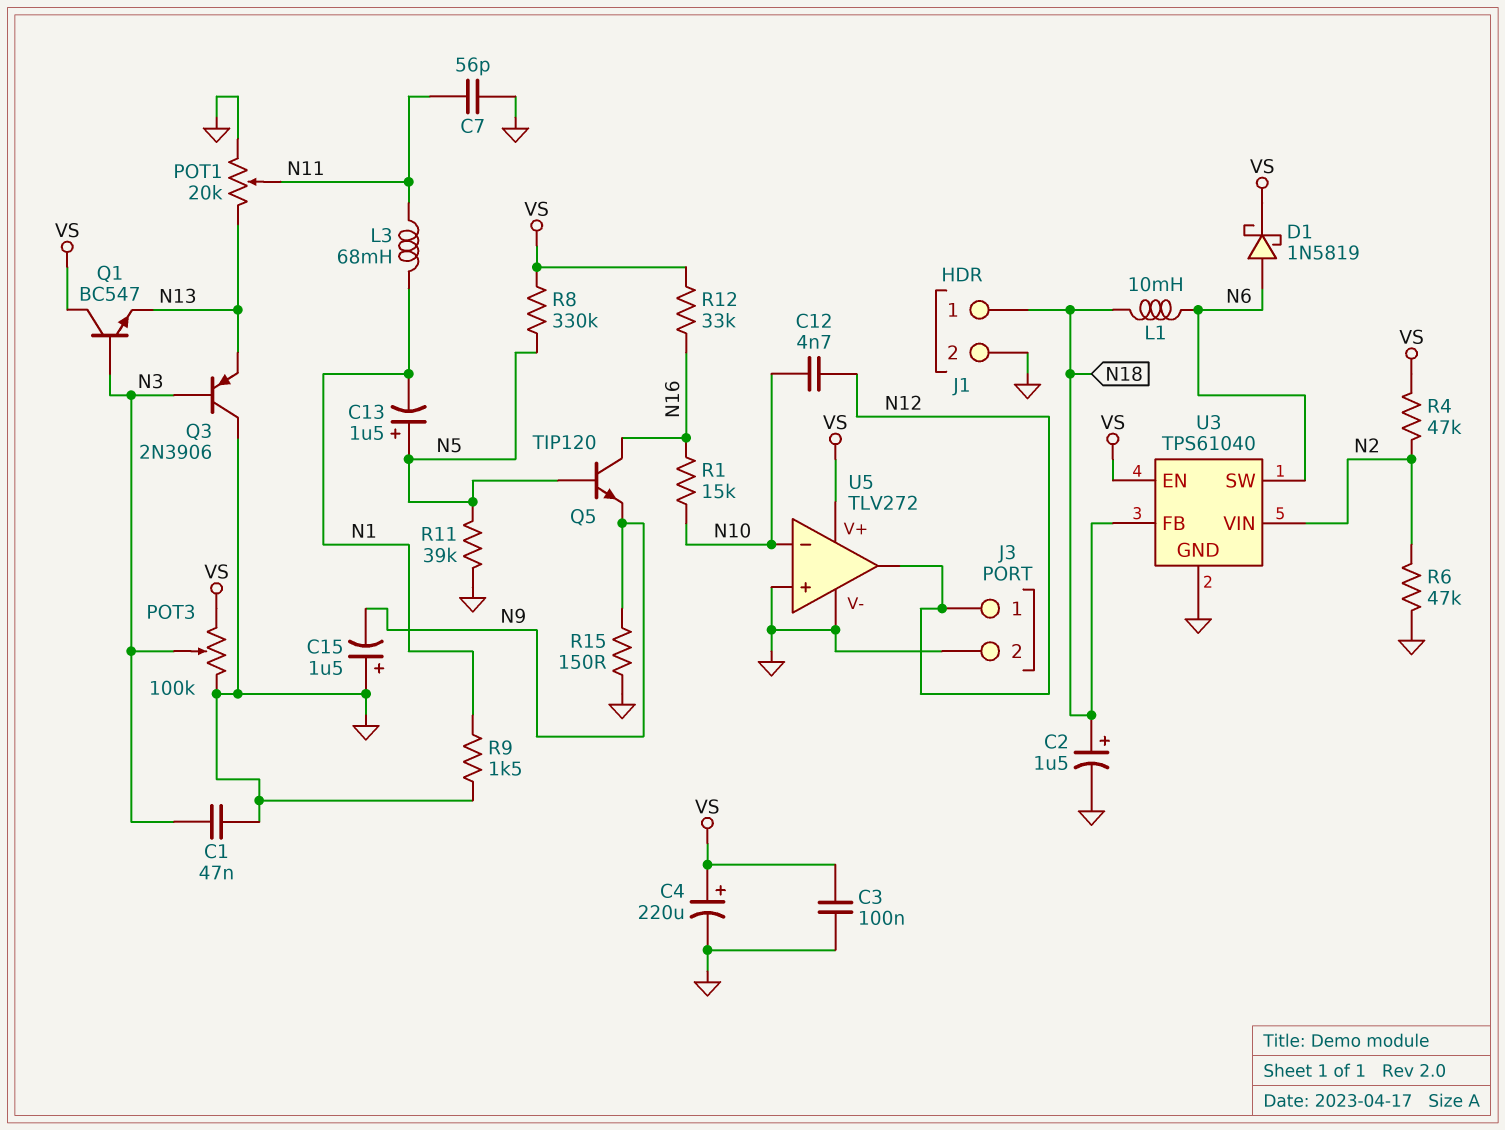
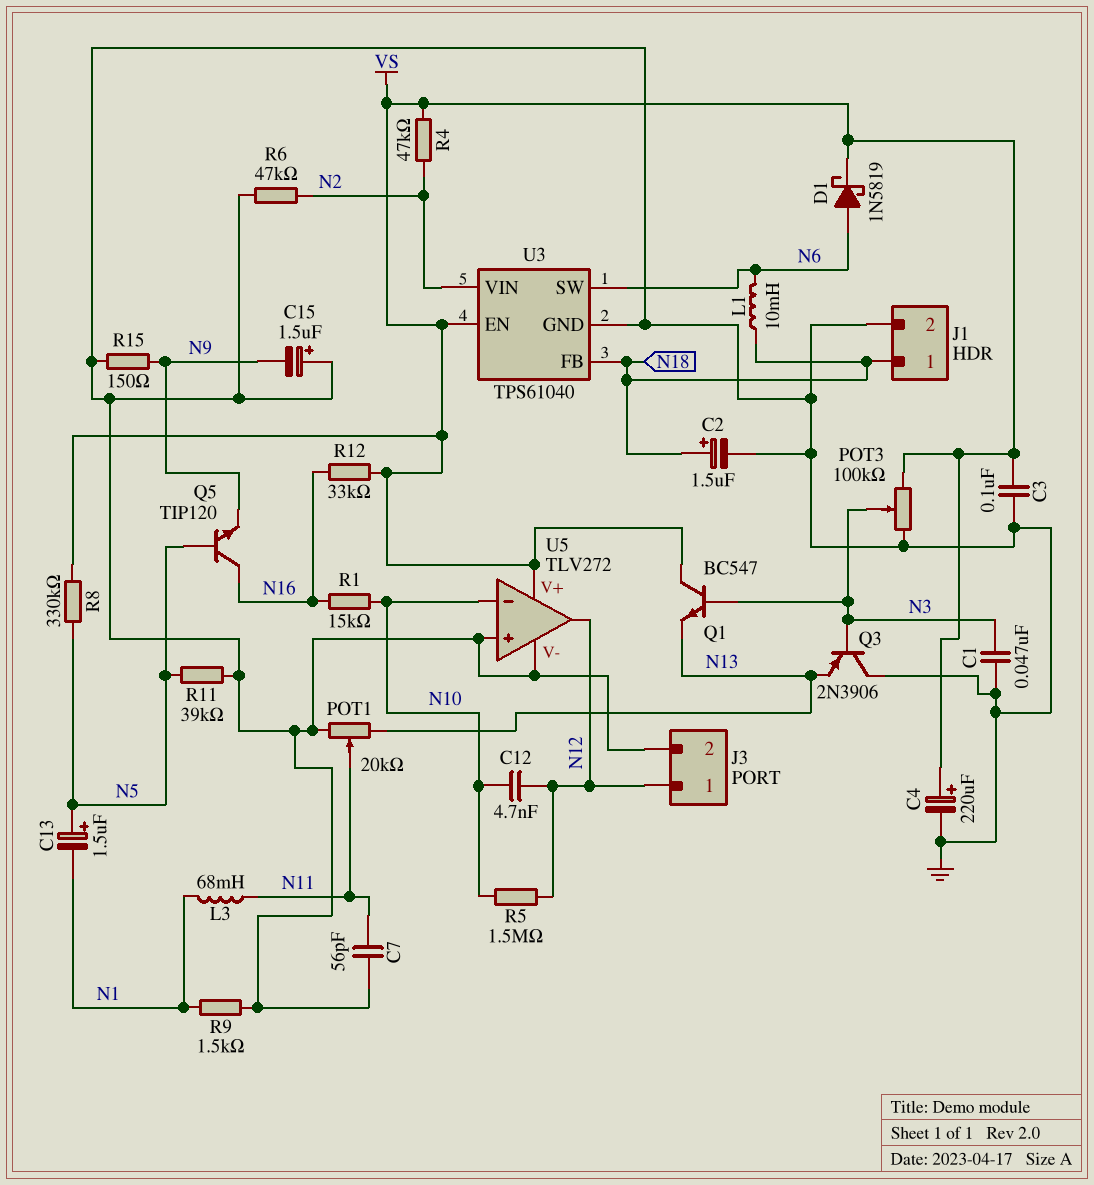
R5: none -> 1.5M (N10, N12)

